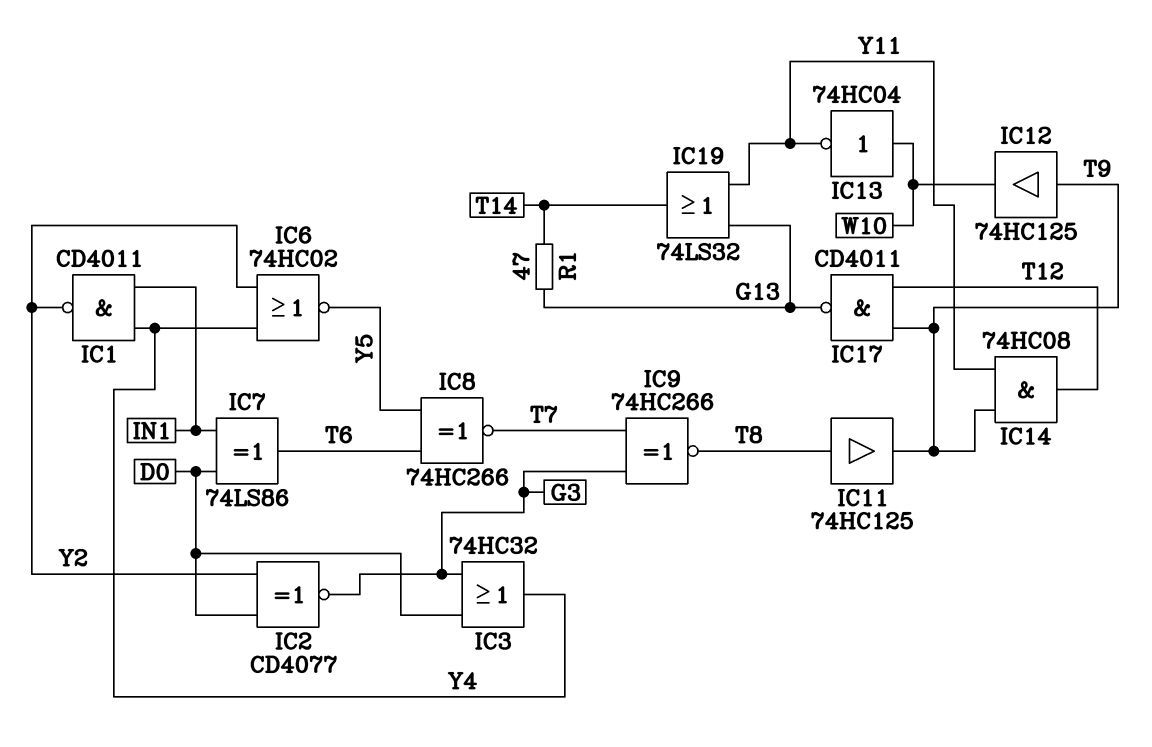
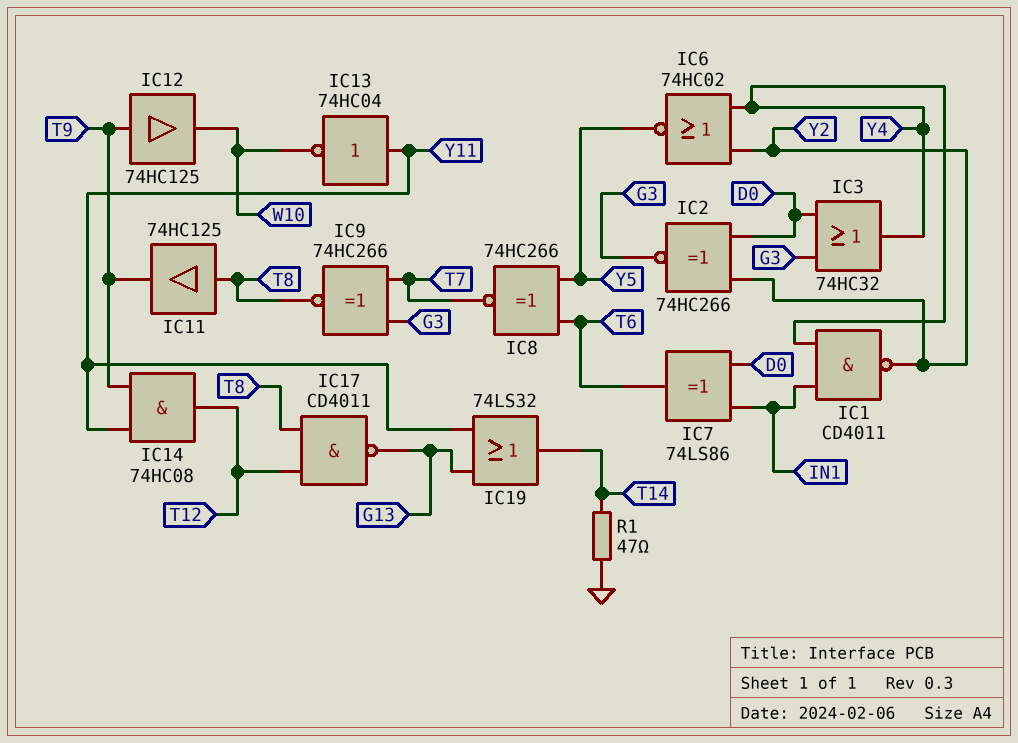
IC2: XNOR CD4077 (in D0, in Y2, out G3) -> XNOR 74HC266 (in D0, in Y2, out G3)
IC13: NOT 74HC04 (in W10, out Y11) -> NOT 74HC04 (in Y11, out W10)
IC17: NAND CD4011 (in T9, in T12, out G13) -> NAND CD4011 (in T8, in T12, out G13)
R1: 47 (G13, T14) -> 47 (GND, T14)

